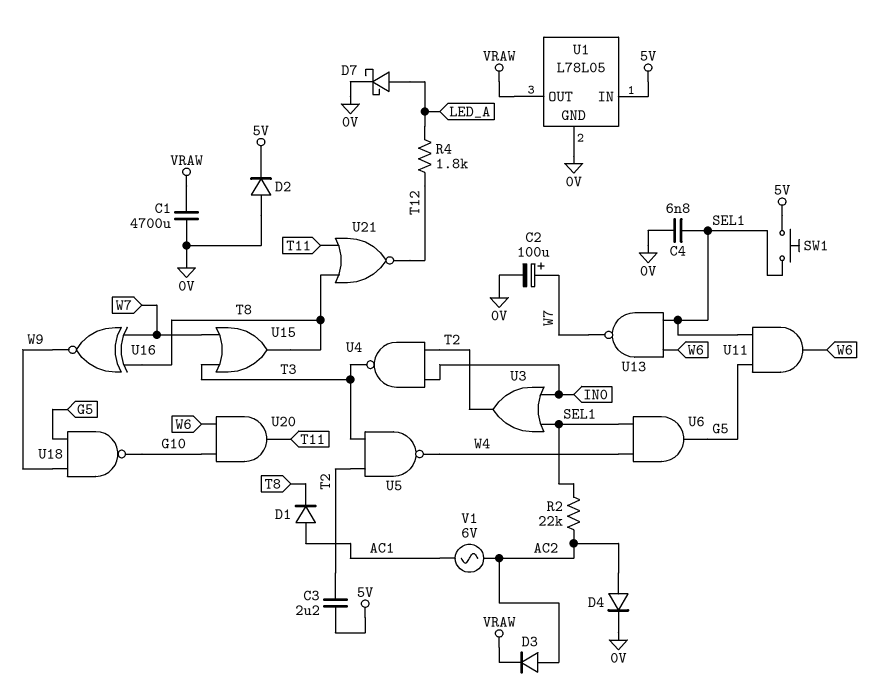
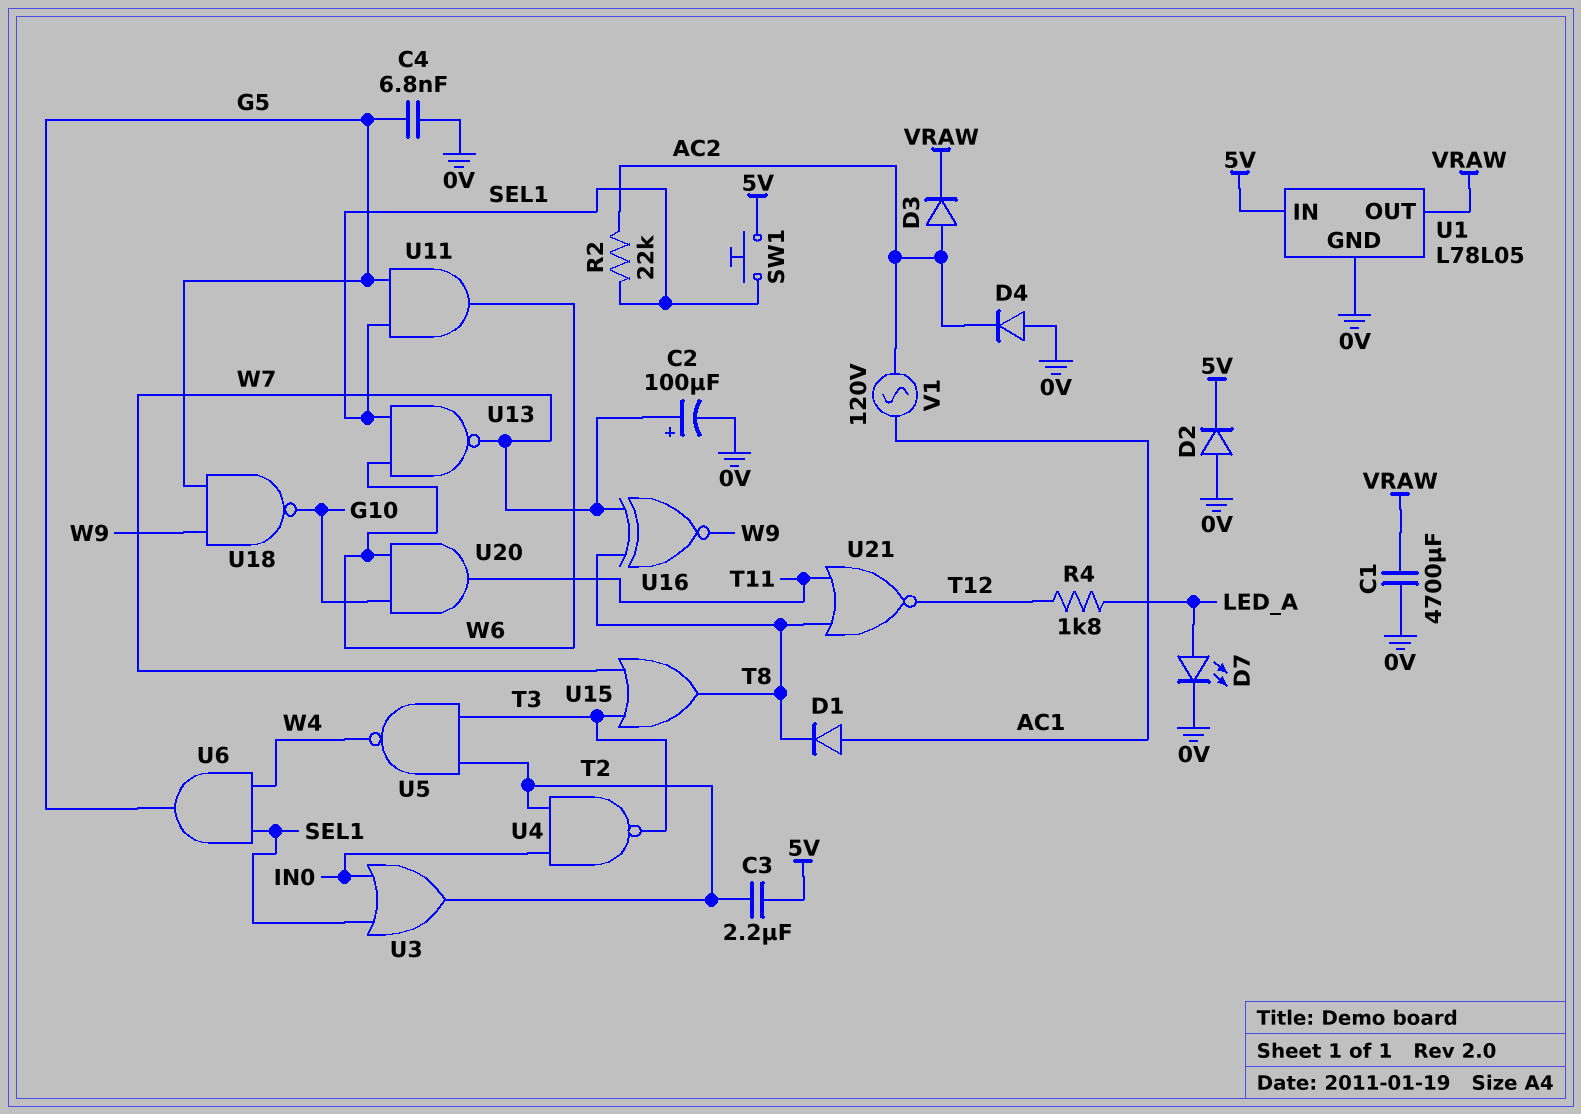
C4: 6.8nF (0V, SEL1) -> 6.8nF (0V, G5)
D4: diode (A AC2, K 0V) -> diode (A 0V, K AC2)
D7: schottky (A LED_A, K 0V) -> LED (A LED_A, K 0V)
V1: AC 6V (AC1, AC2) -> AC 120V (AC1, AC2)

